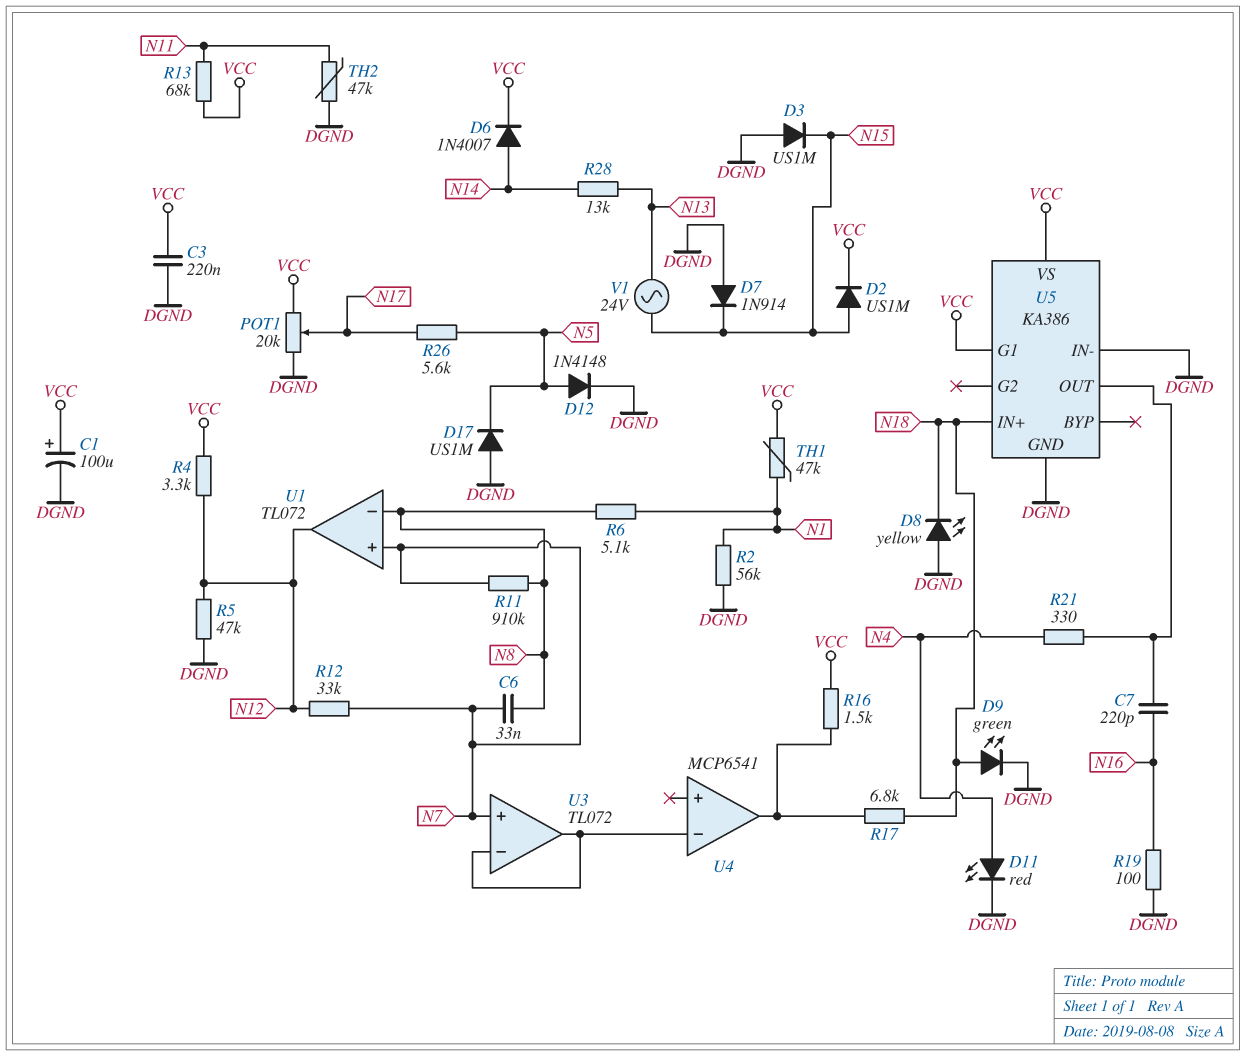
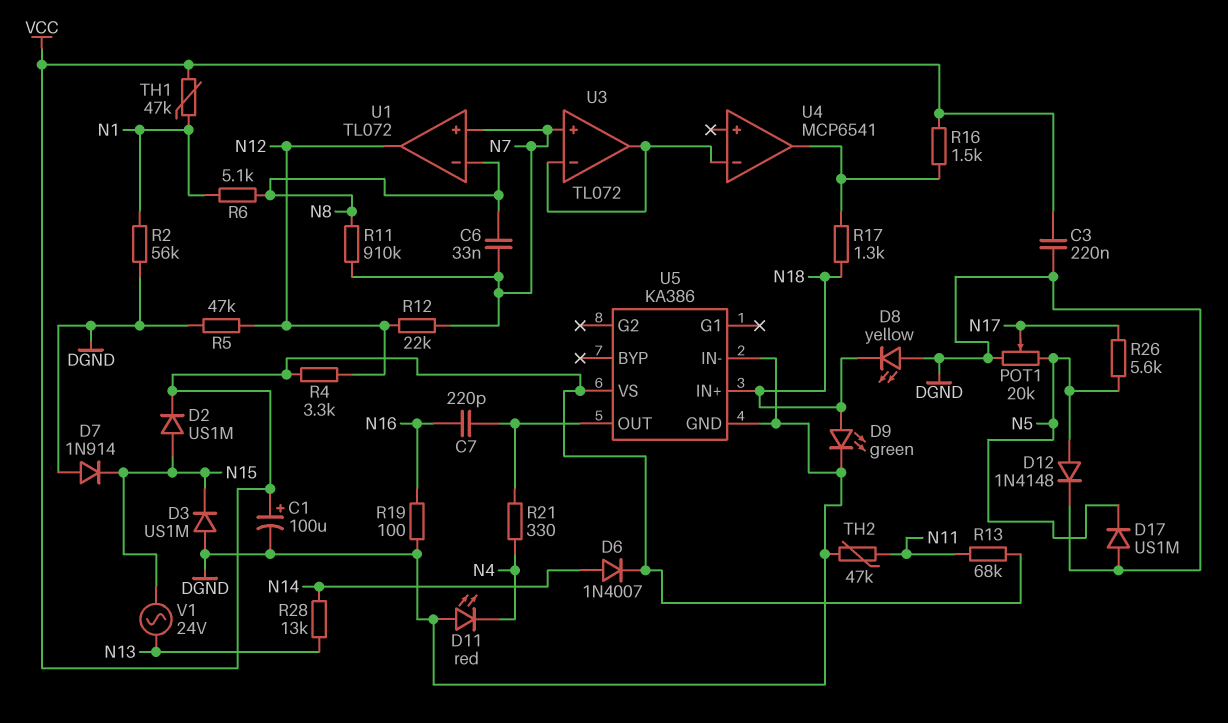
D11: LED red (A N4, K DGND) -> LED red (A DGND, K N4)
POT1: 20k (DGND, VCC, wiper N17) -> 20k (DGND, N5, wiper N17)
R12: 33k (N7, N12) -> 22k (N7, N12)
R17: 6.8k (N18, U4/out) -> 1.3k (N18, U4/out)
U5 pin G1: VCC -> none

